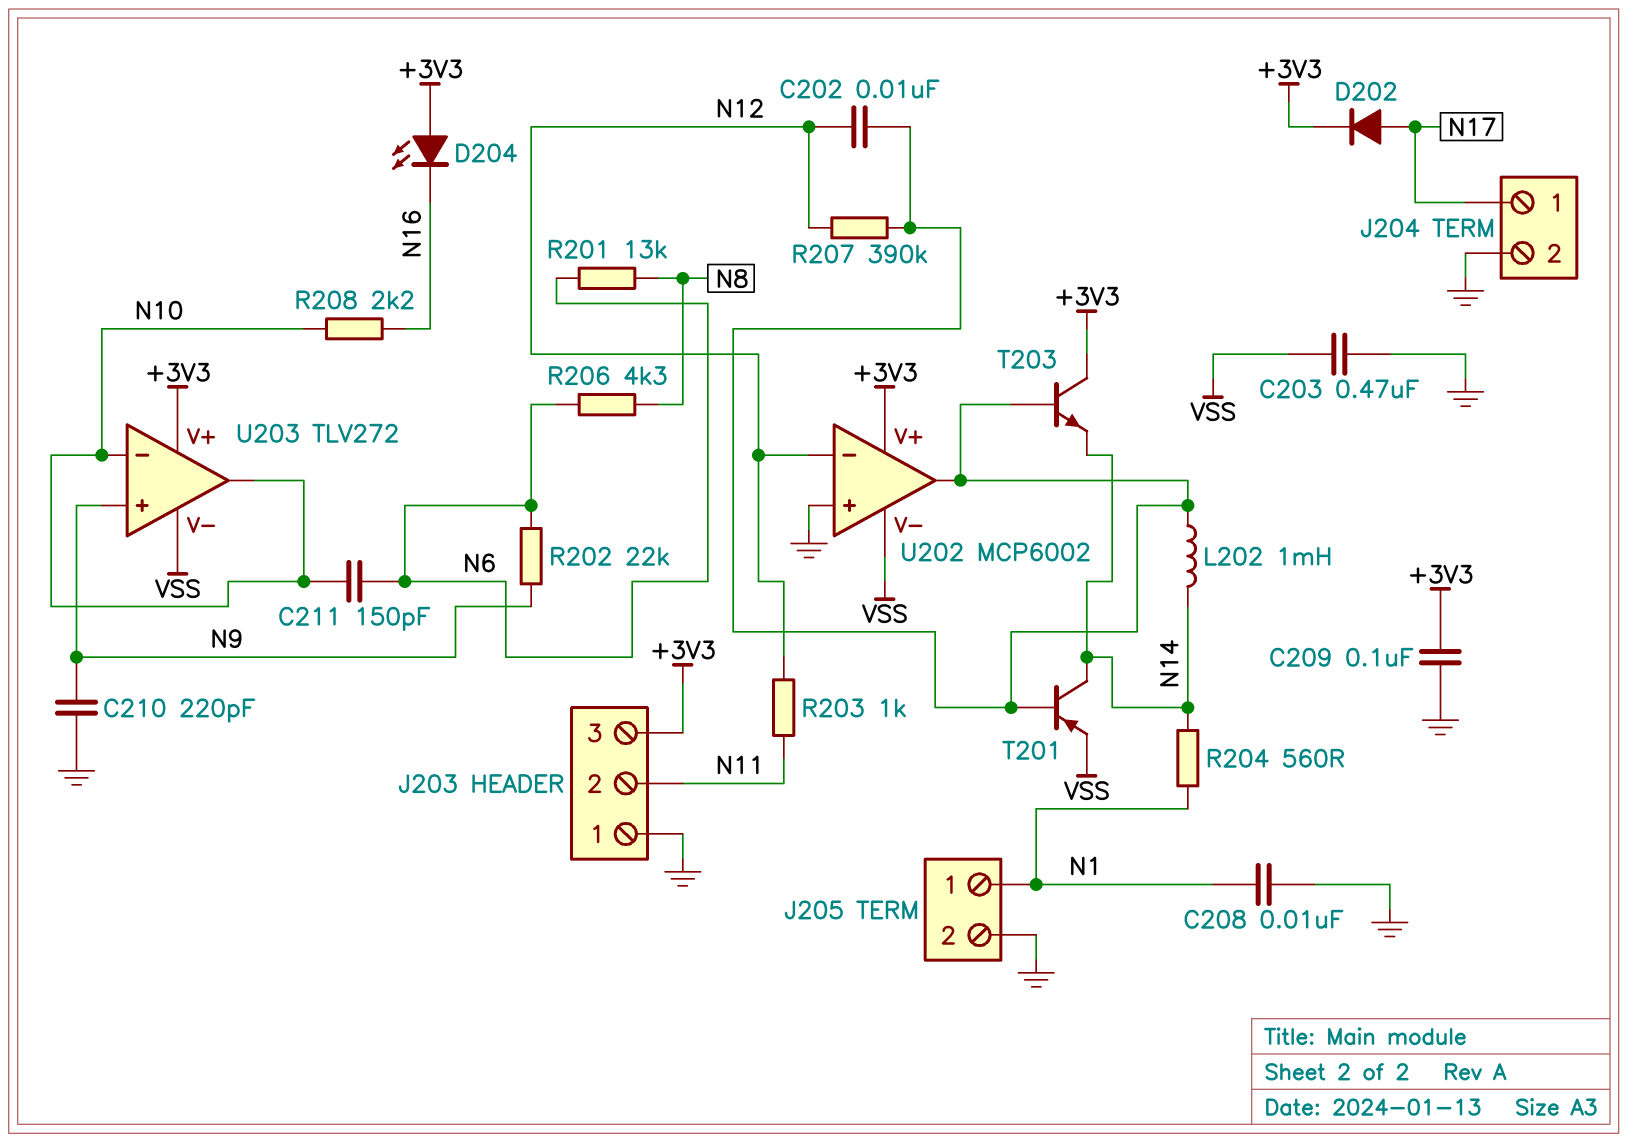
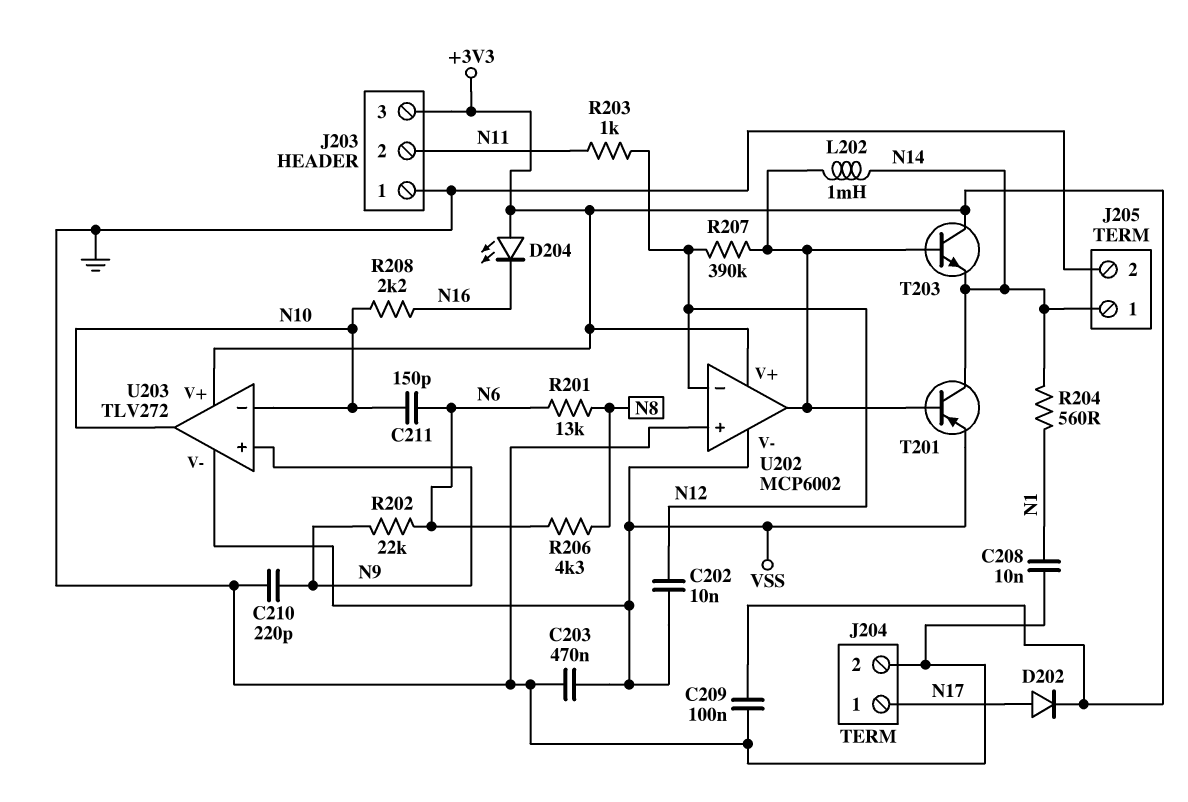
C202: 10nF (N12, U202/out) -> 10nF (N12, VSS)
J205 pin 1: N1 -> N14

